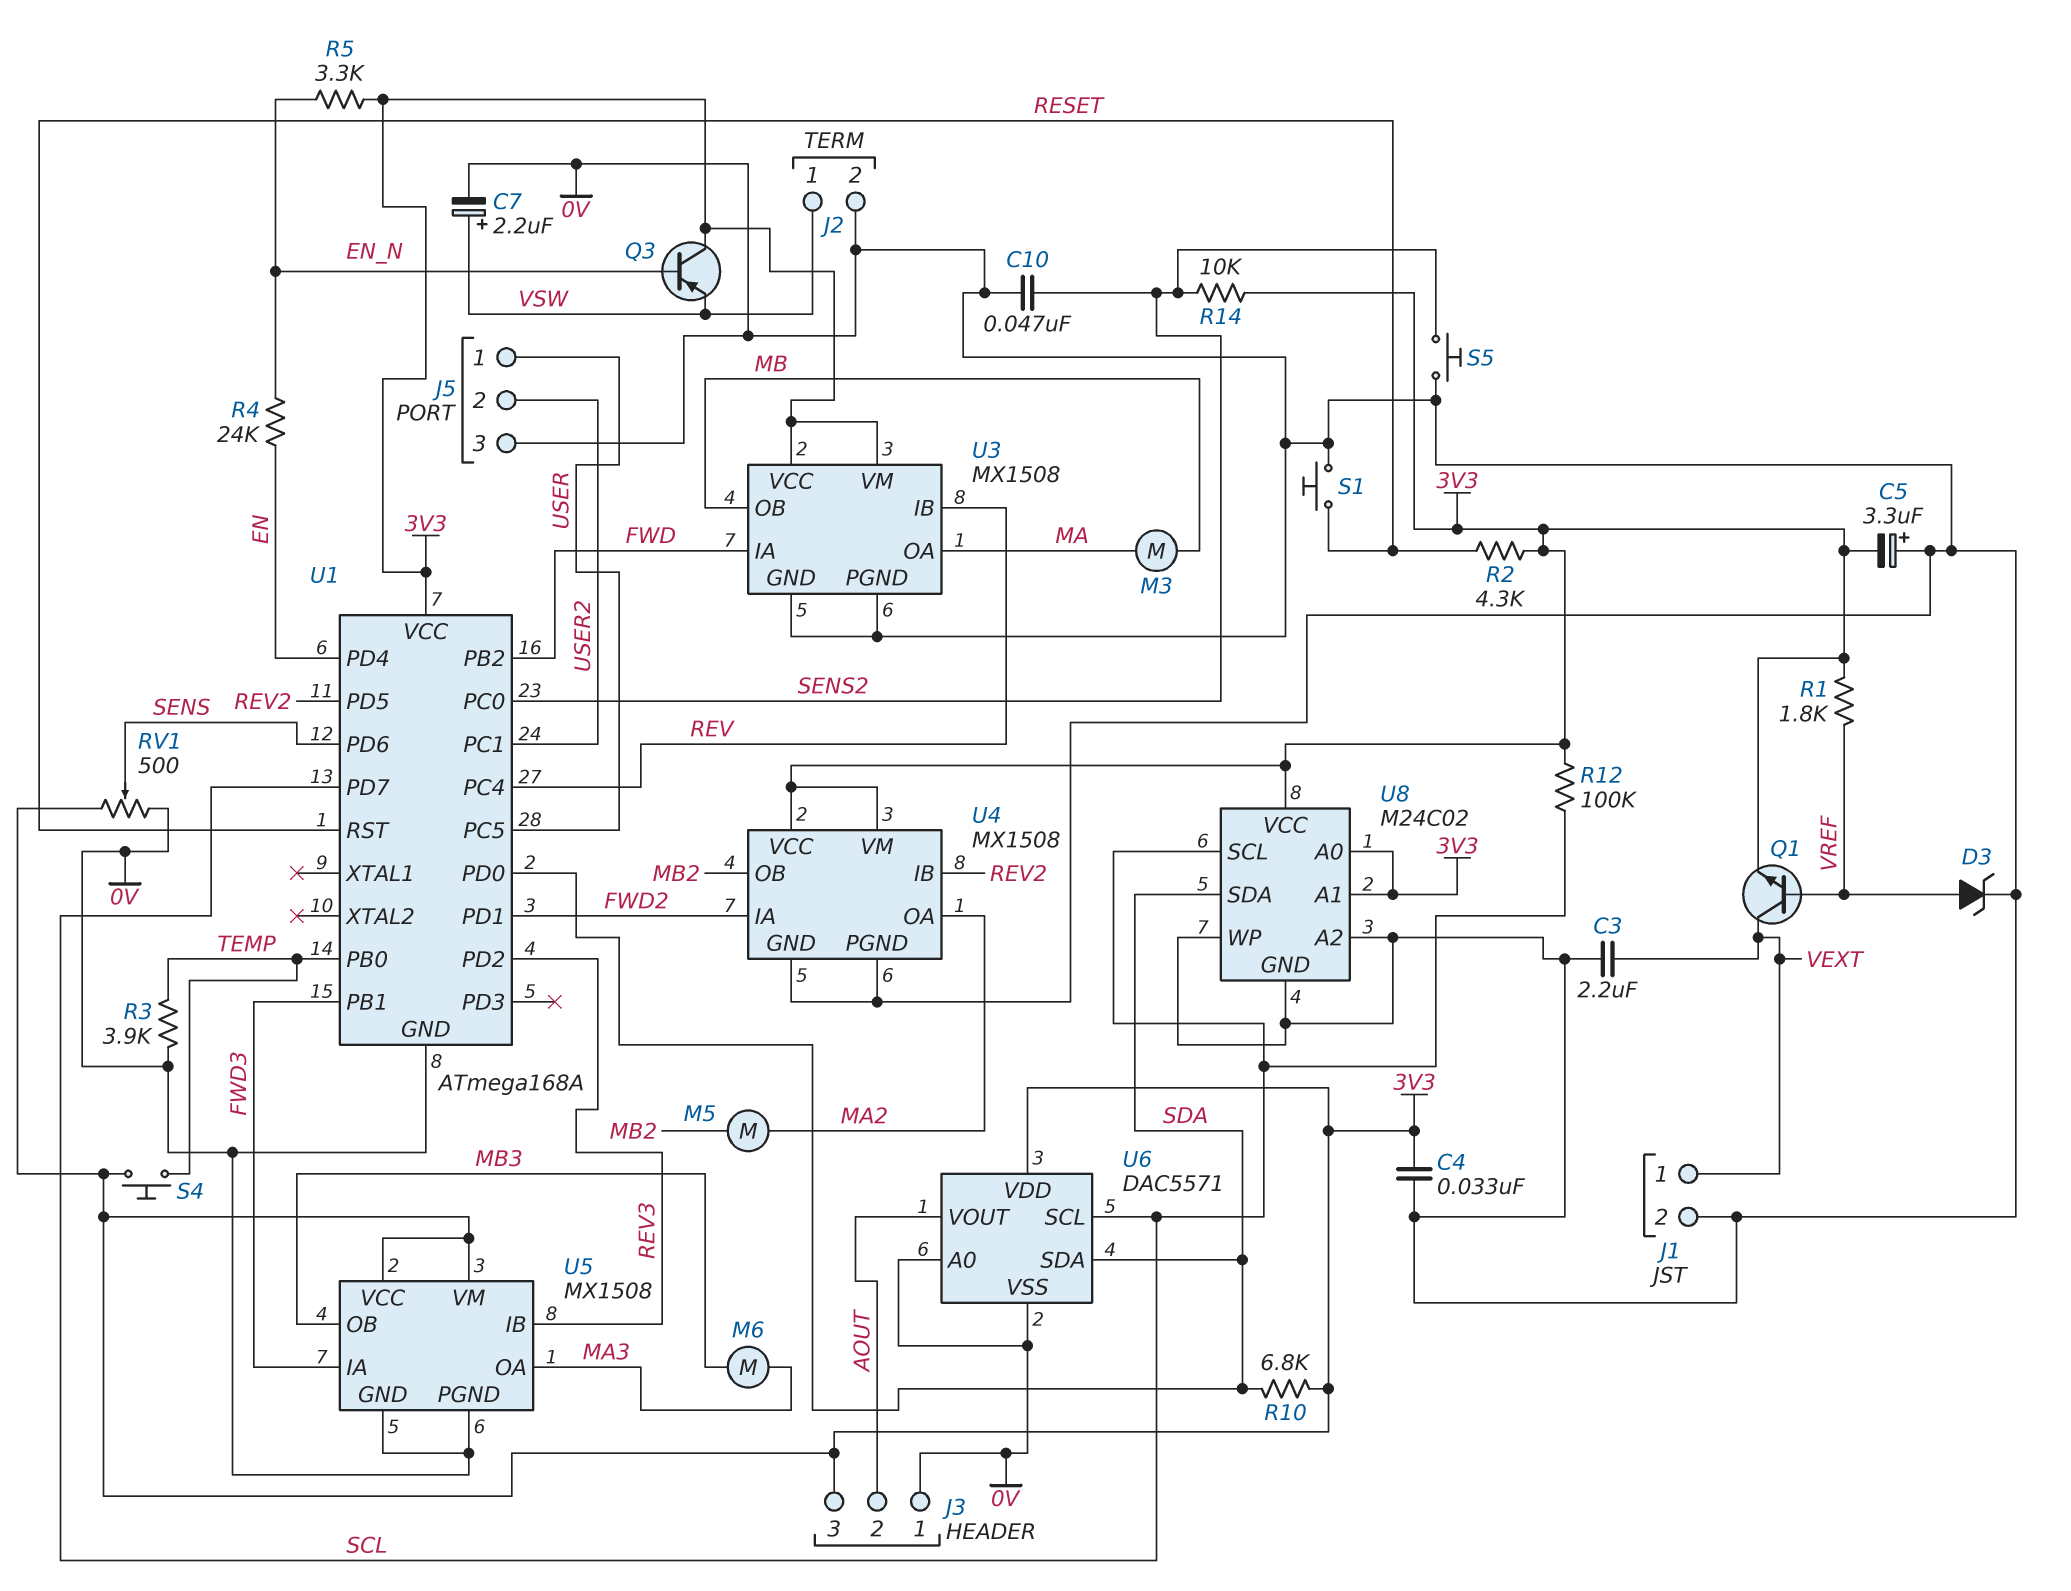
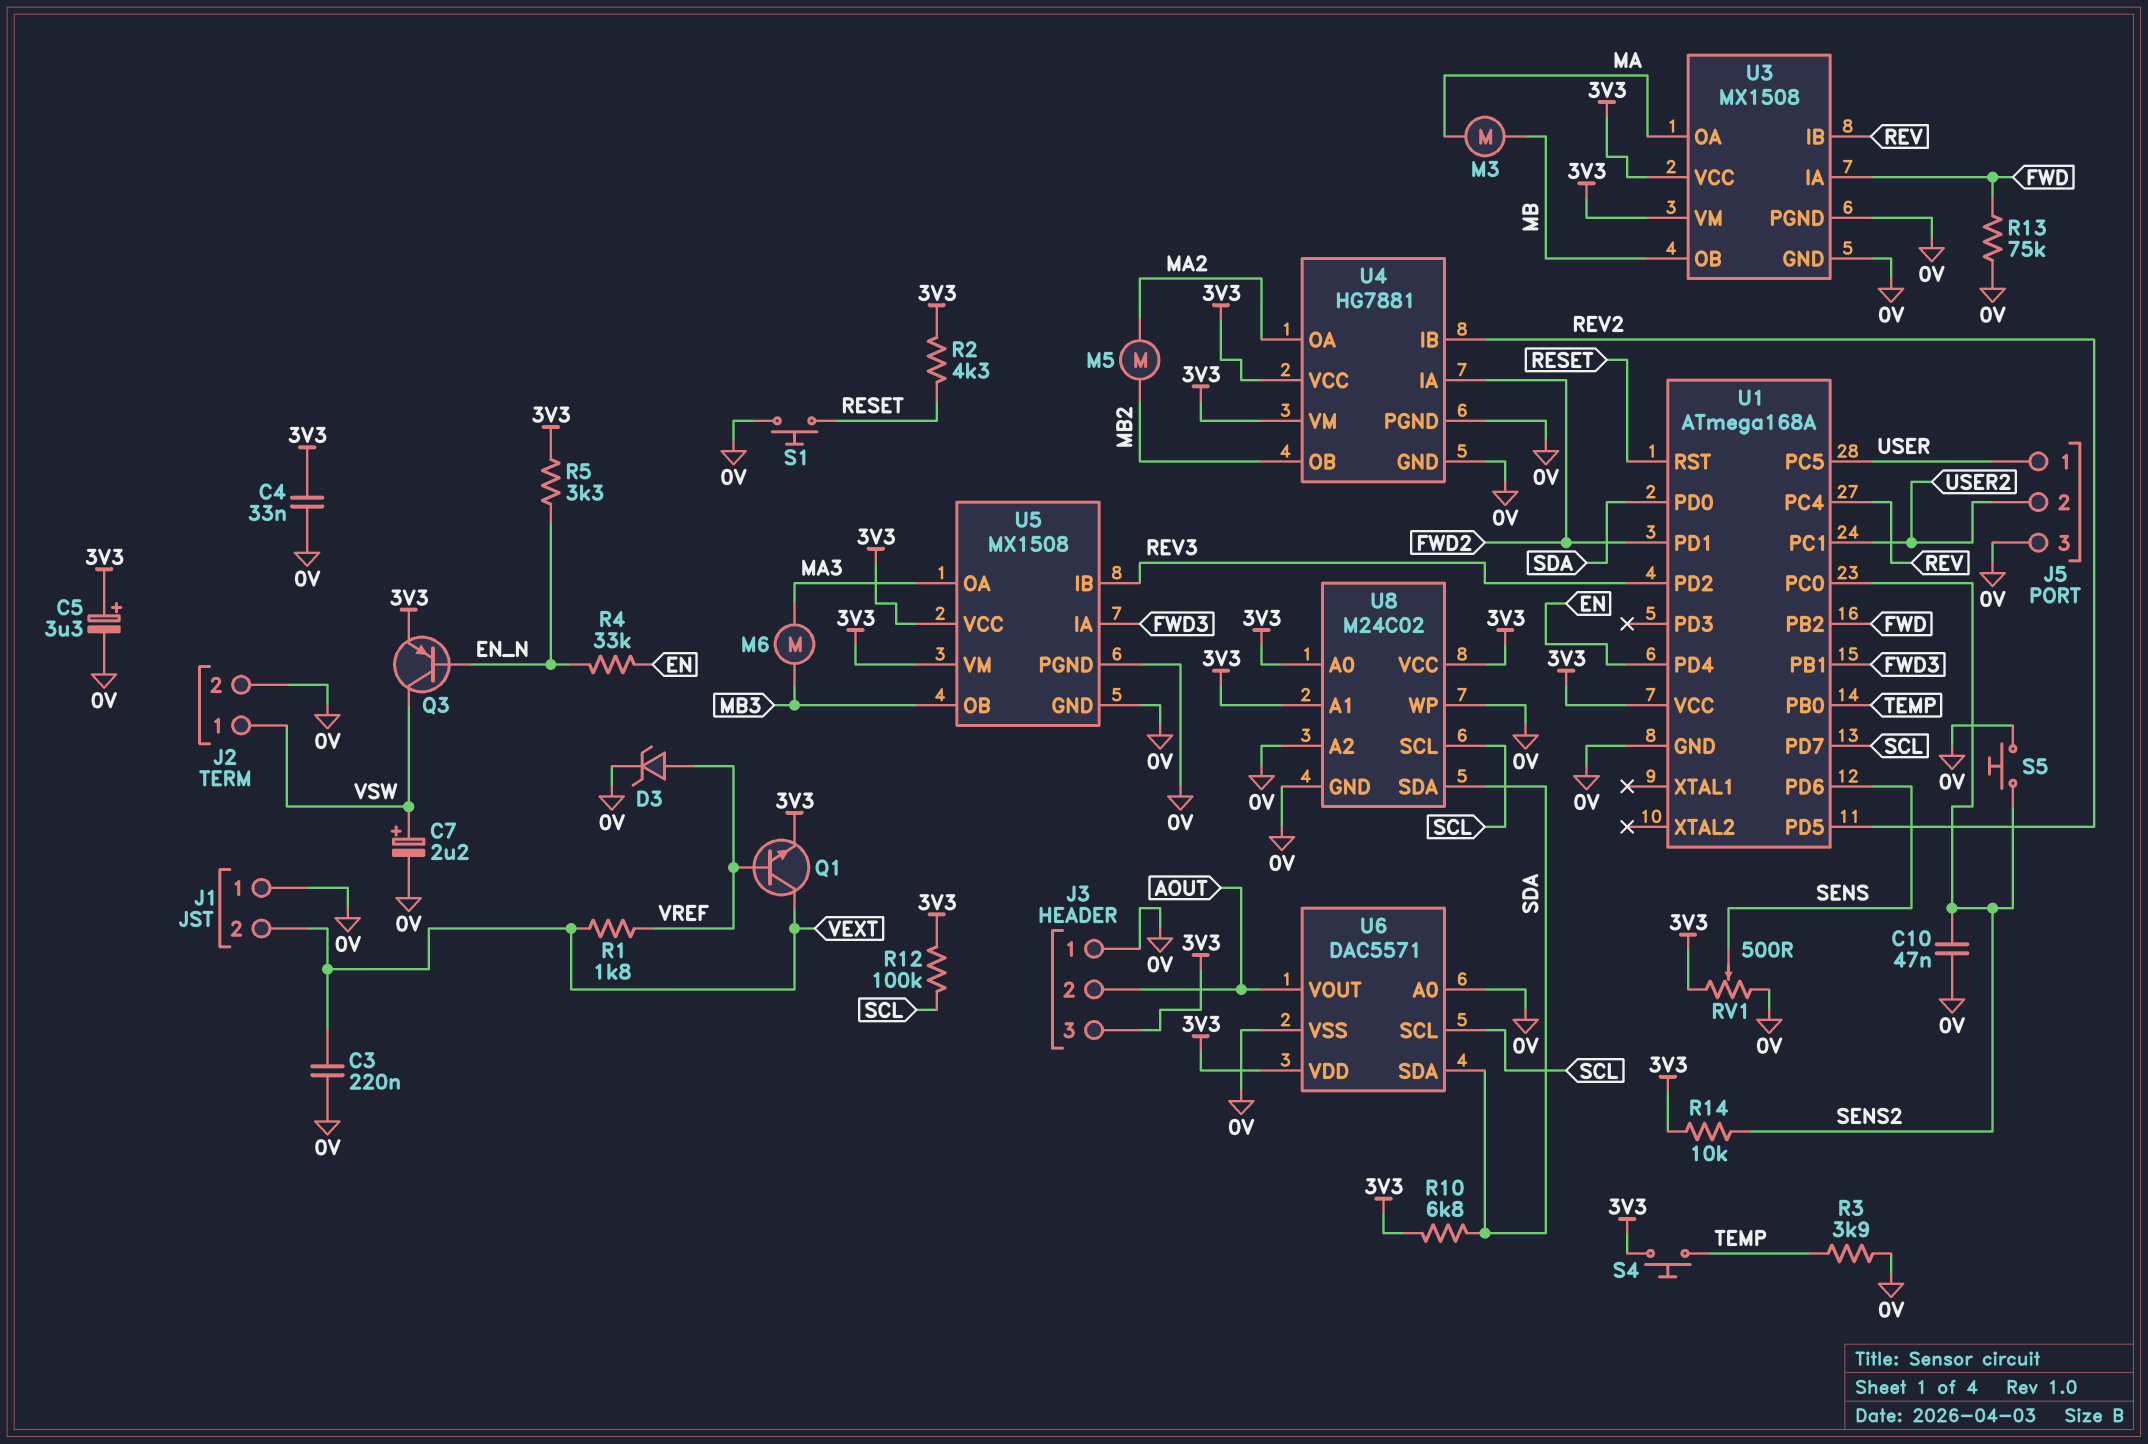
C3: 2.2uF (0V, VEXT) -> 220nF (0V, VEXT)
C5: 3.3uF (plus 0V, minus 3V3) -> 3.3uF (plus 3V3, minus 0V)
J1 pin 1: VEXT -> 0V
J1 pin 2: 0V -> VEXT
Q3: PNP (B EN_N, C 3V3, E VSW) -> PNP (B EN_N, C VSW, E 3V3)
R1: 1.8k (3V3, VREF) -> 1.8k (VEXT, VREF)
R4: 24k (EN, EN_N) -> 33k (EN, EN_N)
R13: none -> 75k (0V, FWD)
U4: MX1508 -> HG7881

